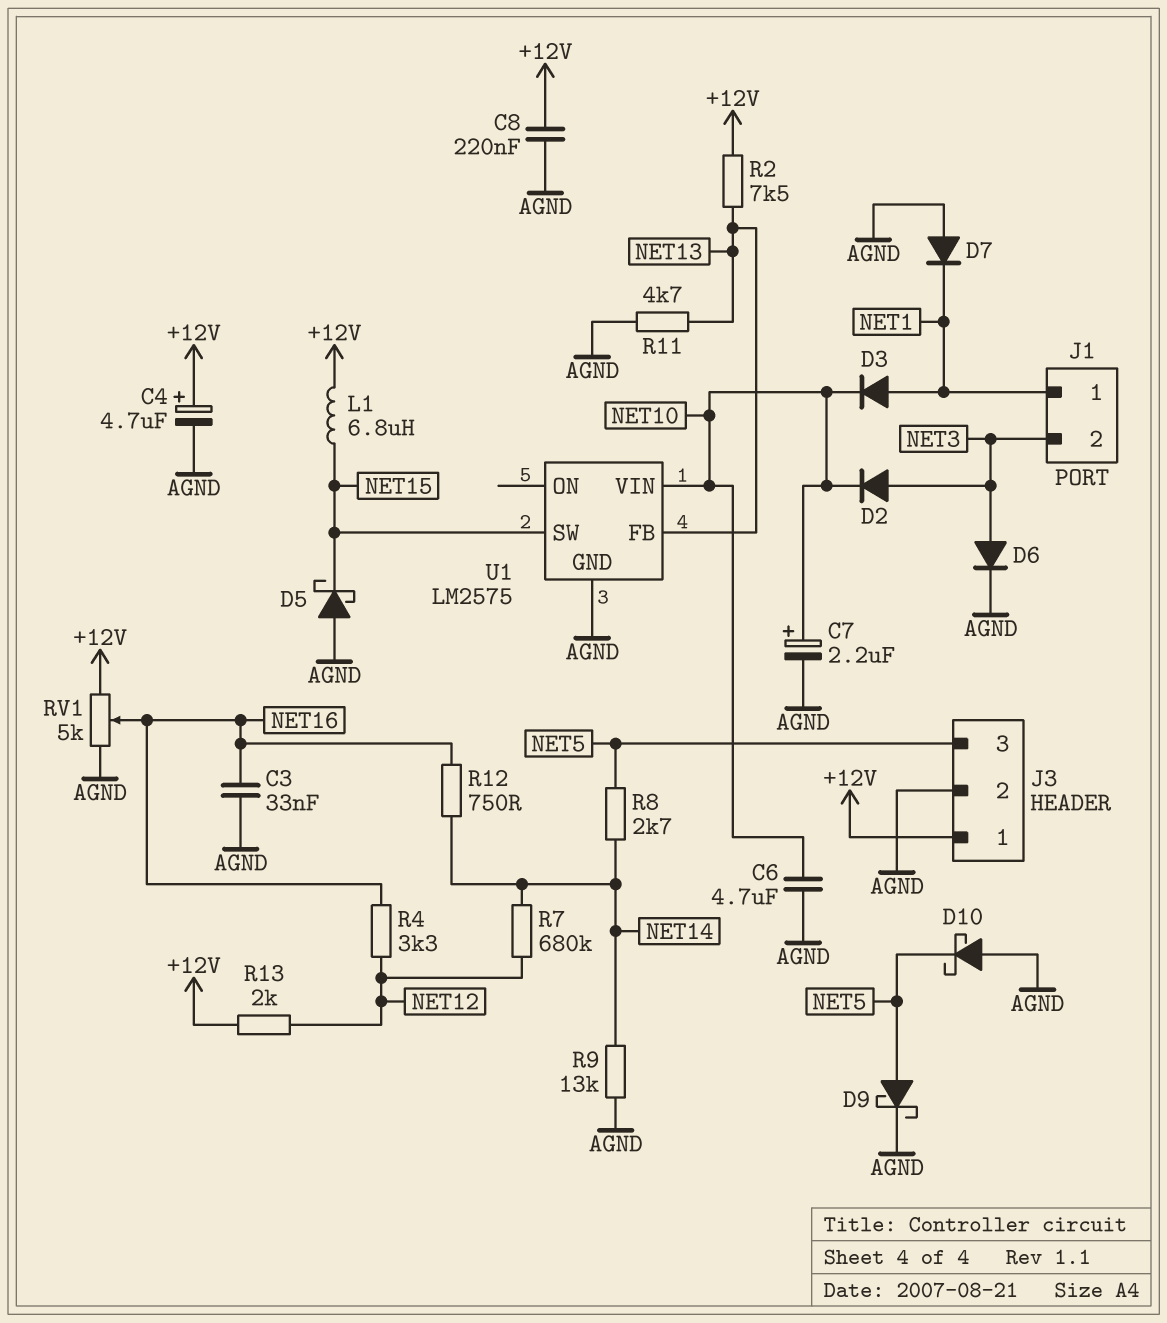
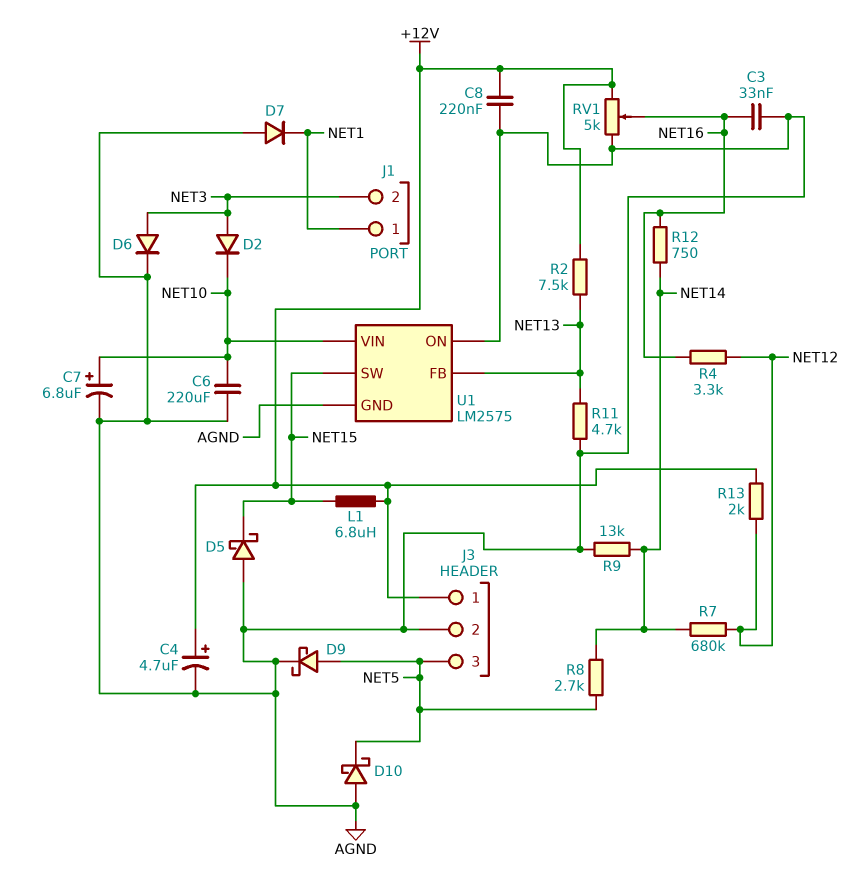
C6: 4.7uF (AGND, NET10) -> 220uF (AGND, NET10)
C7: 2.2uF (plus NET10, minus AGND) -> 6.8uF (plus NET10, minus AGND)
D3: diode (A NET1, K NET10) -> none
U1 pin ON: none -> AGND

